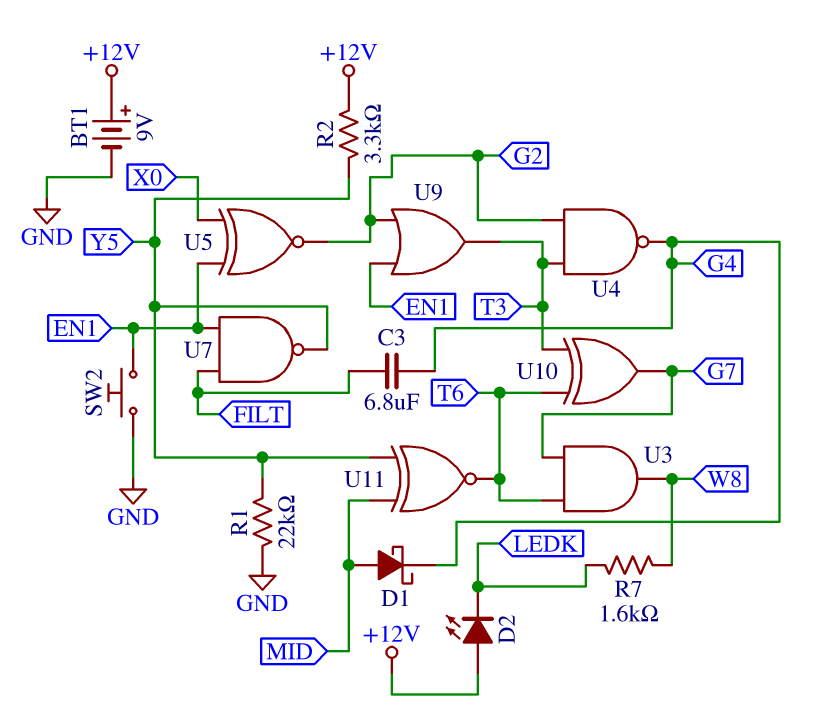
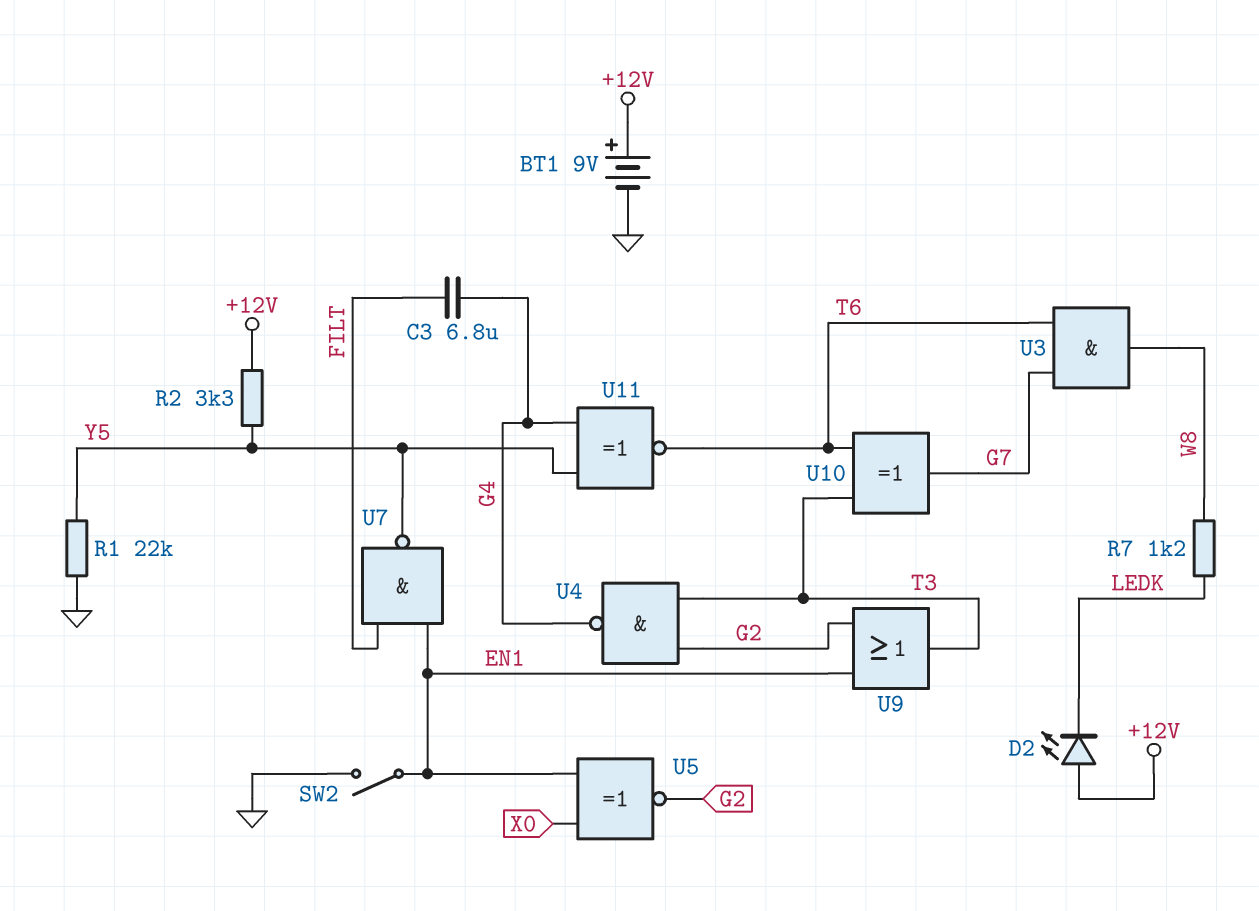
D1: schottky (A MID, K G4) -> none
R7: 1.6k (LEDK, W8) -> 1.2k (LEDK, W8)
SW2: button (EN1, GND) -> switch (EN1, GND)
U11: XNOR (in MID, in Y5, out T6) -> XNOR (in G4, in Y5, out T6)

